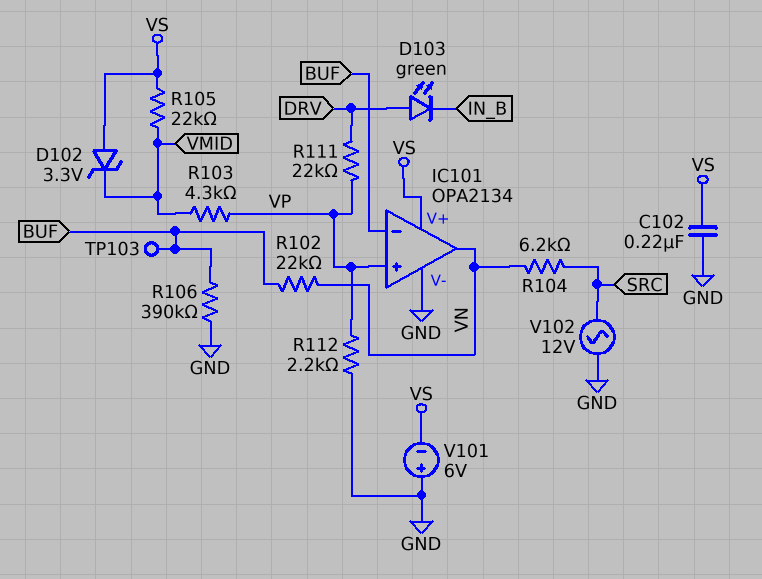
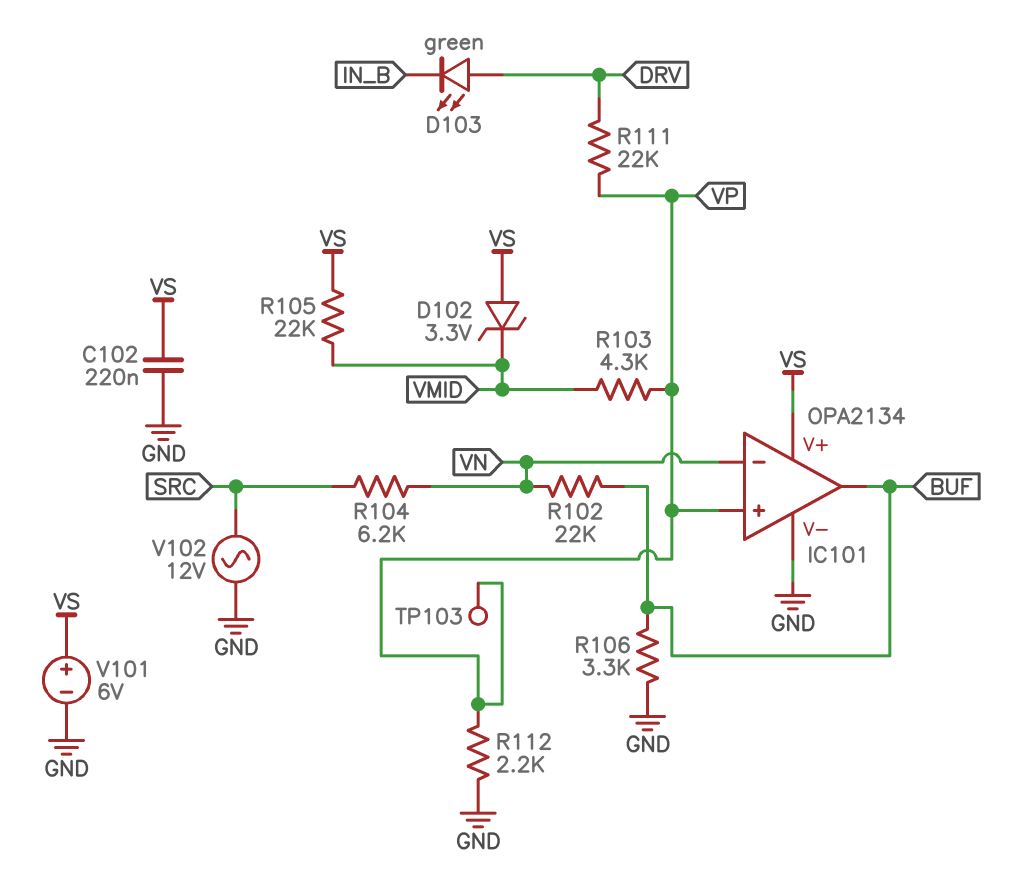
IC101 pin in-: BUF -> VN
IC101 pin out: VN -> BUF
R106: 390k (BUF, GND) -> 3.3k (BUF, GND)
TP103: test point (BUF) -> test point (VP)
V101: 6V (plus GND, minus VS) -> 6V (plus VS, minus GND)

